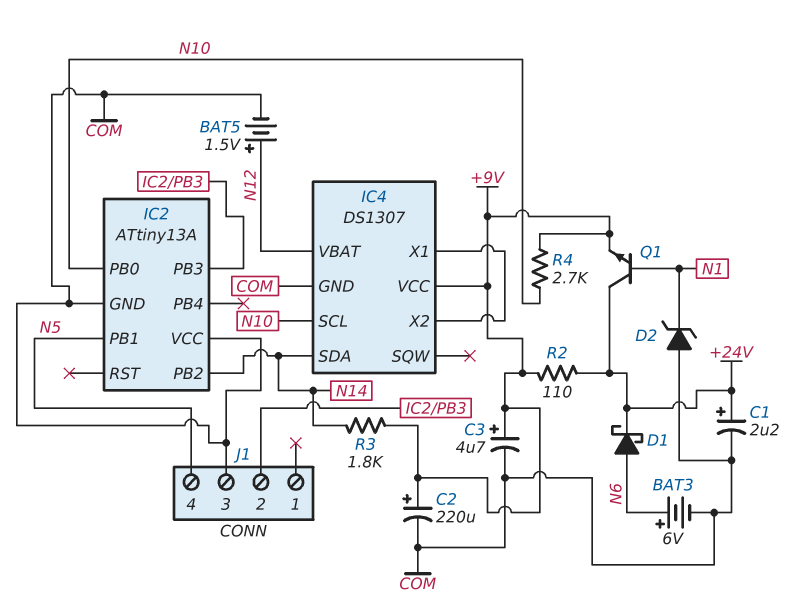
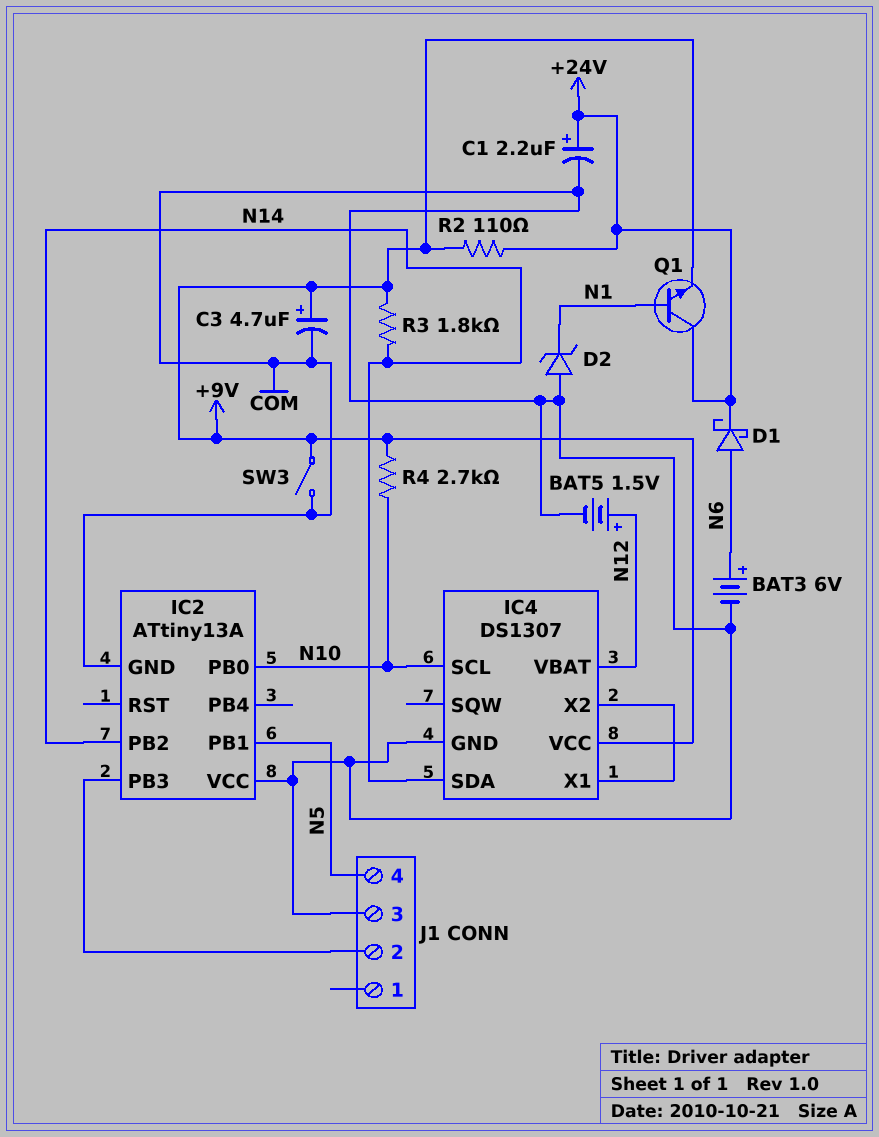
C2: 220uF (plus +9V, minus COM) -> none
SW3: none -> switch (+9V, COM)

